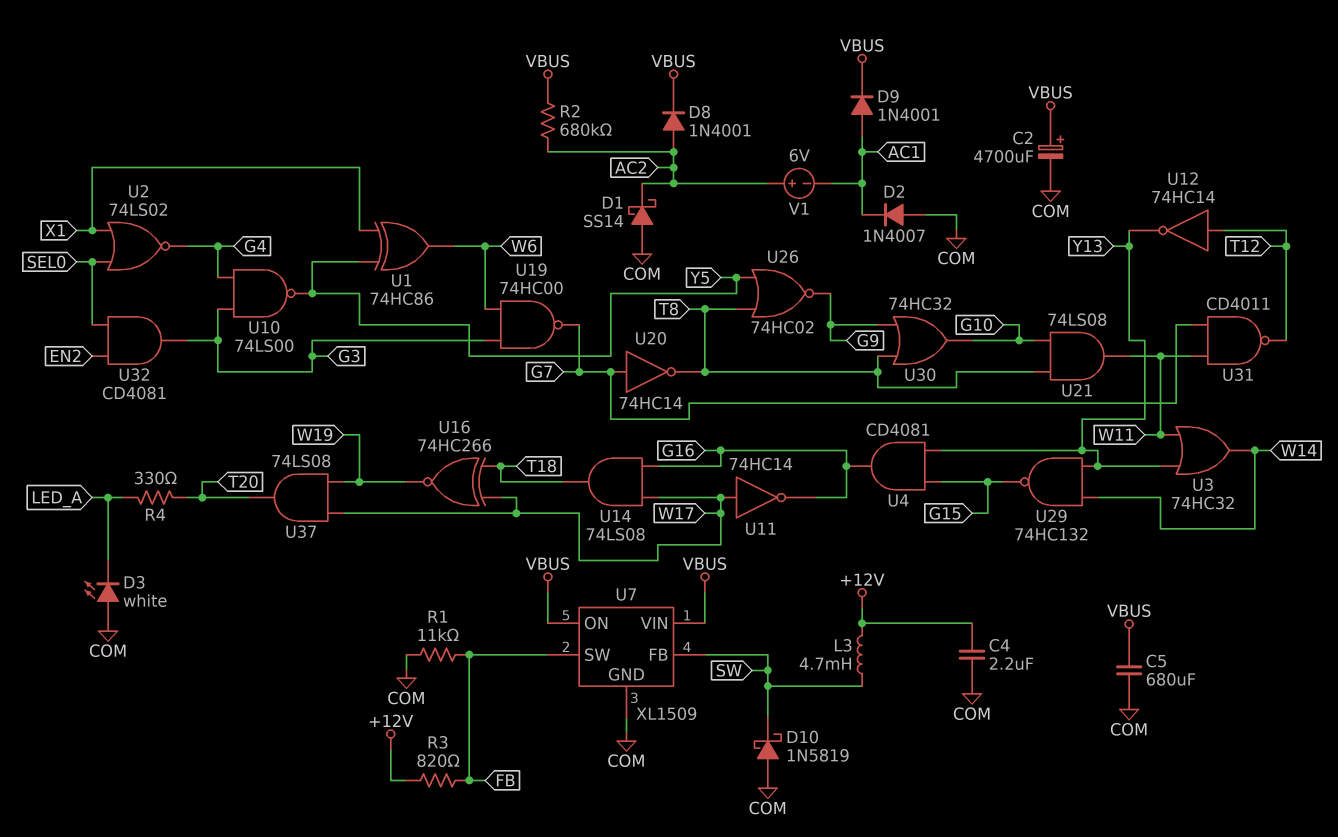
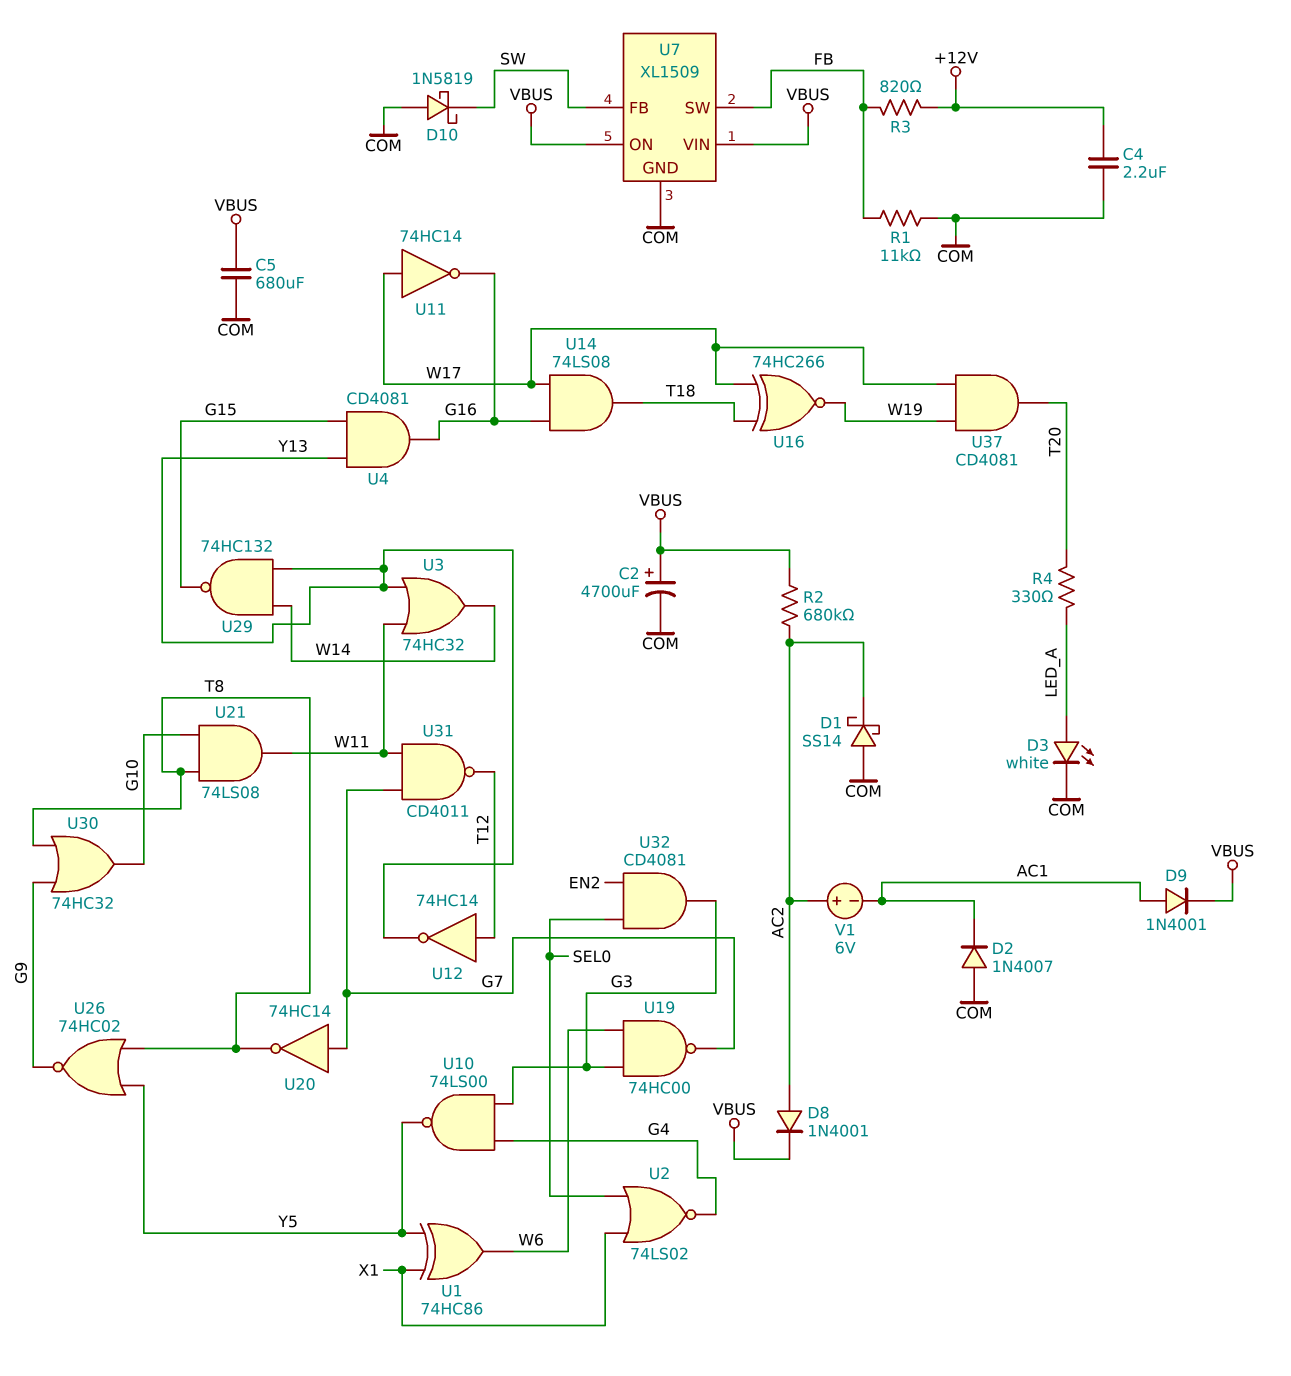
D3: LED white (A COM, K LED_A) -> LED white (A LED_A, K COM)
L3: 4.7mH (+12V, SW) -> none
U37: AND 74LS08 (in W17, in W19, out T20) -> AND CD4081 (in W17, in W19, out T20)

